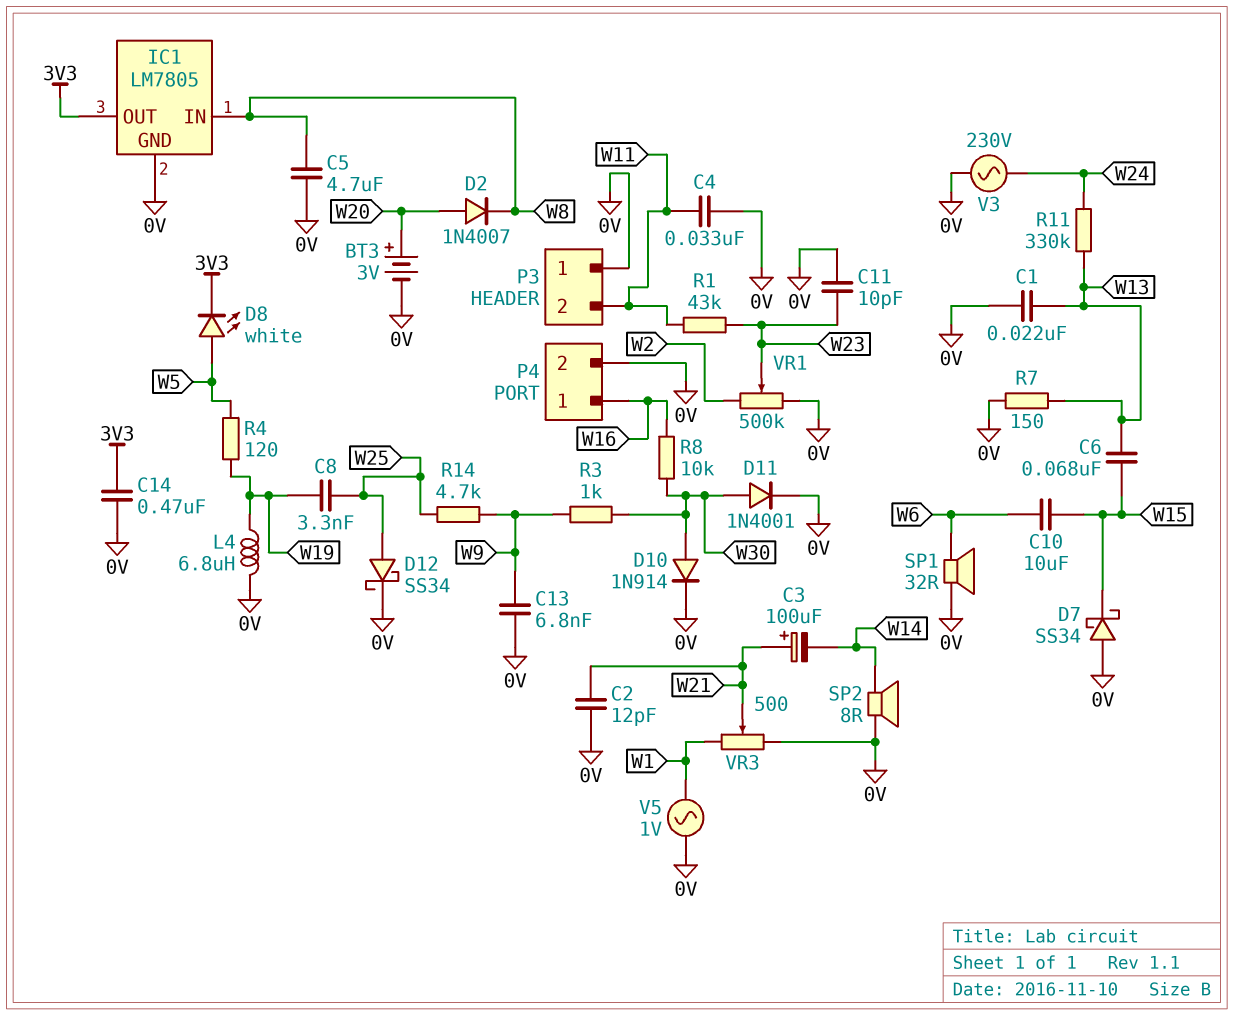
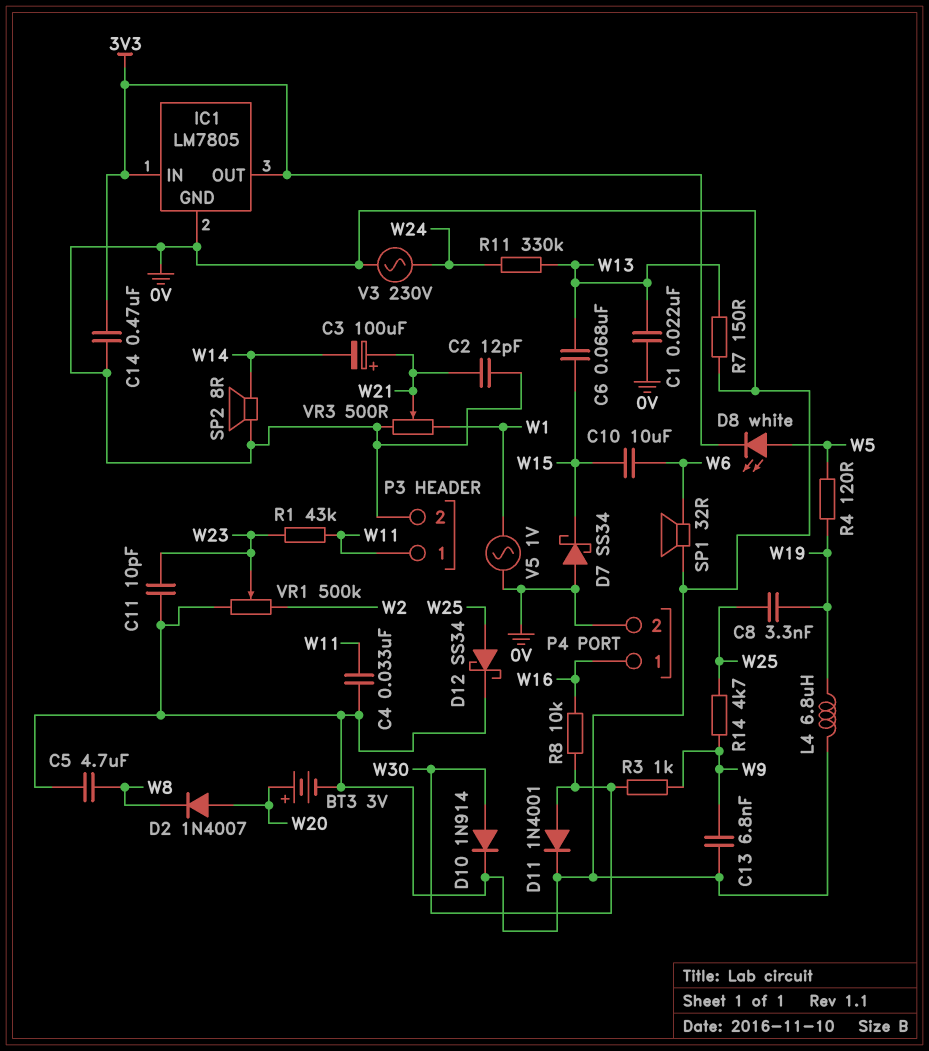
IC1 pin IN: W8 -> 3V3
P3 pin 1: 0V -> W11
P3 pin 2: W11 -> 0V

